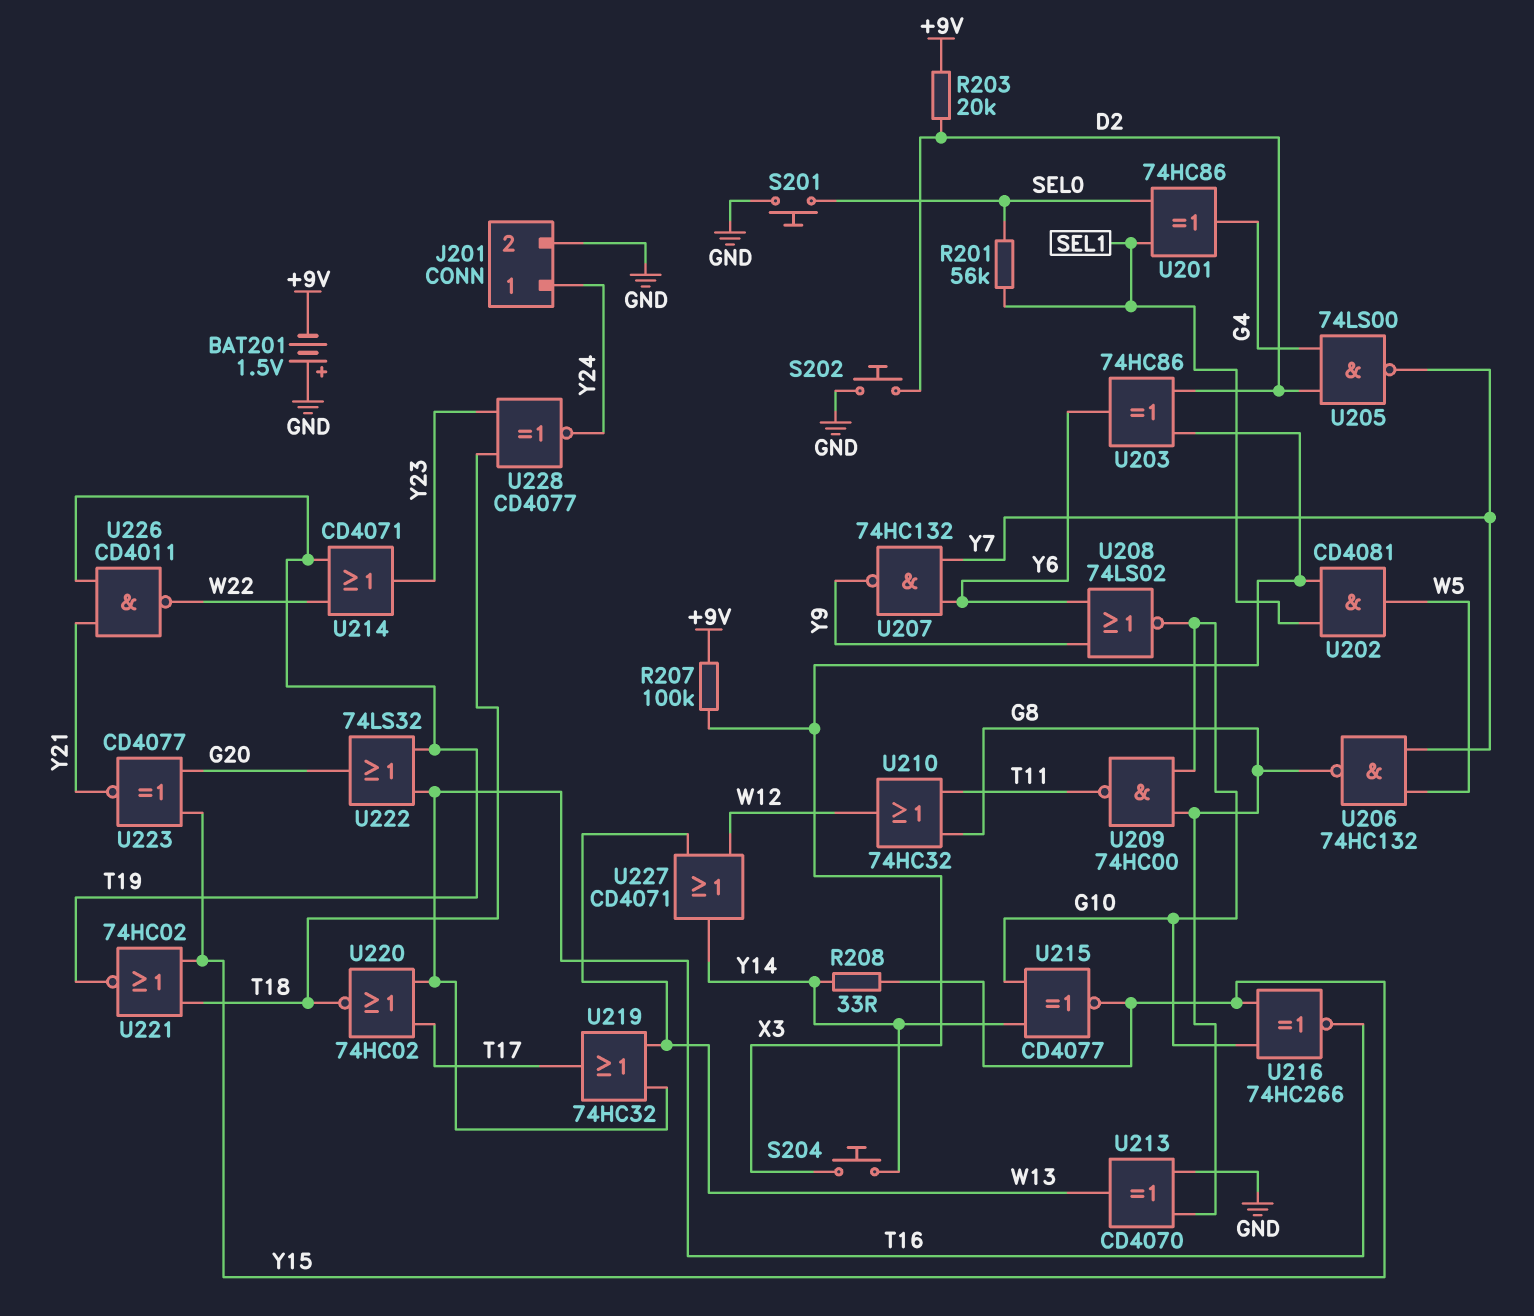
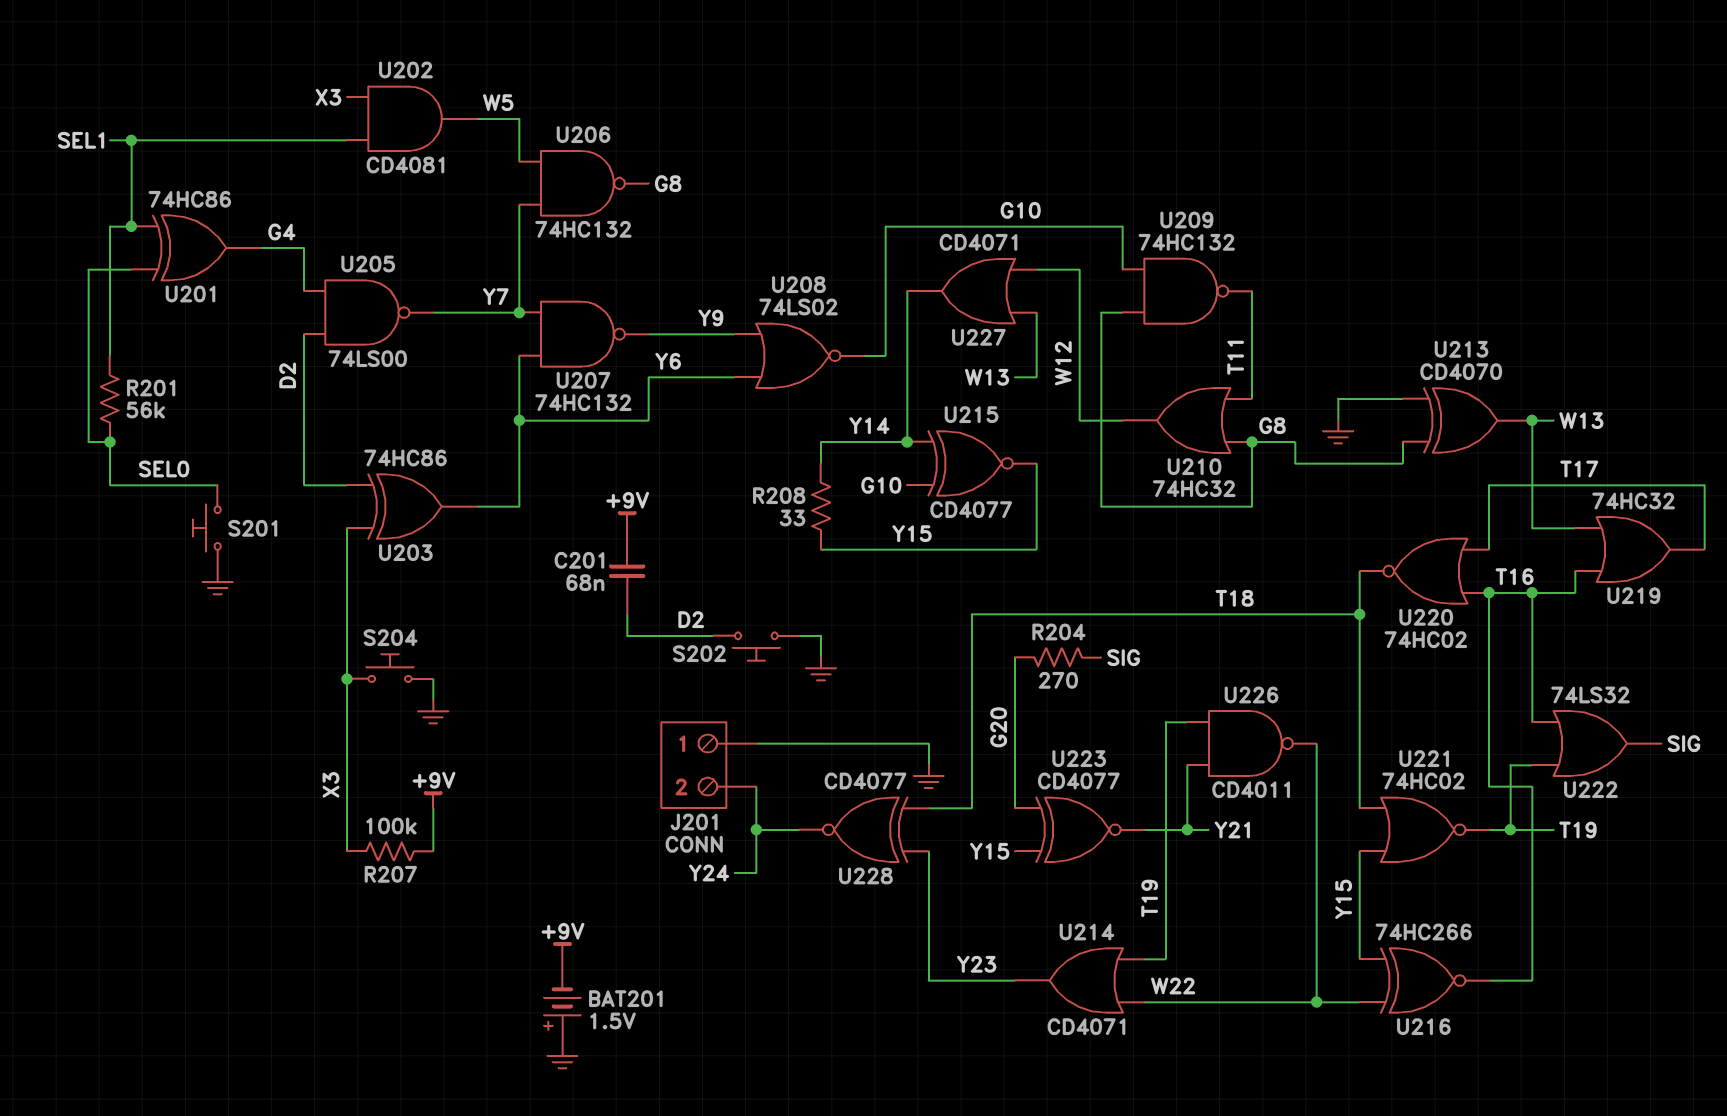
C201: none -> 68nF (+9V, D2)
J201 pin 1: Y24 -> GND
J201 pin 2: GND -> Y24
R203: 20k (+9V, D2) -> none
R204: none -> 270 (G20, SIG)
S204: button (X3, Y14) -> button (GND, X3)
U209: NAND 74HC00 (in G8, in G10, out T11) -> NAND 74HC132 (in G8, in G10, out T11)
U216: XNOR 74HC266 (in G10, in Y15, out T16) -> XNOR 74HC266 (in W22, in Y15, out T16)
U222: OR 74LS32 (in T16, in T19, out G20) -> OR 74LS32 (in T16, in T19, out SIG)

